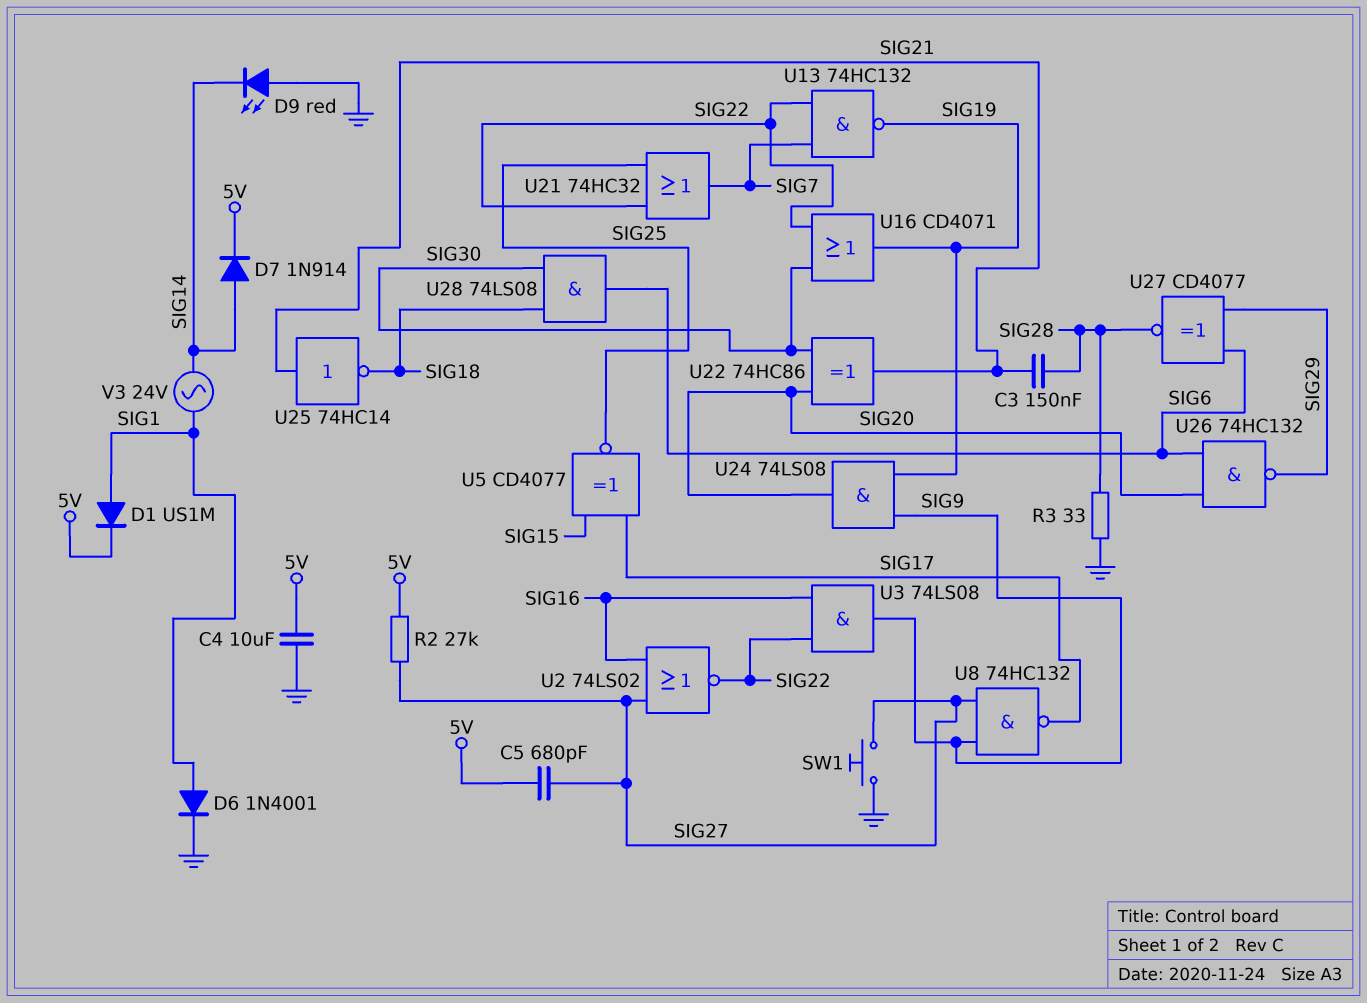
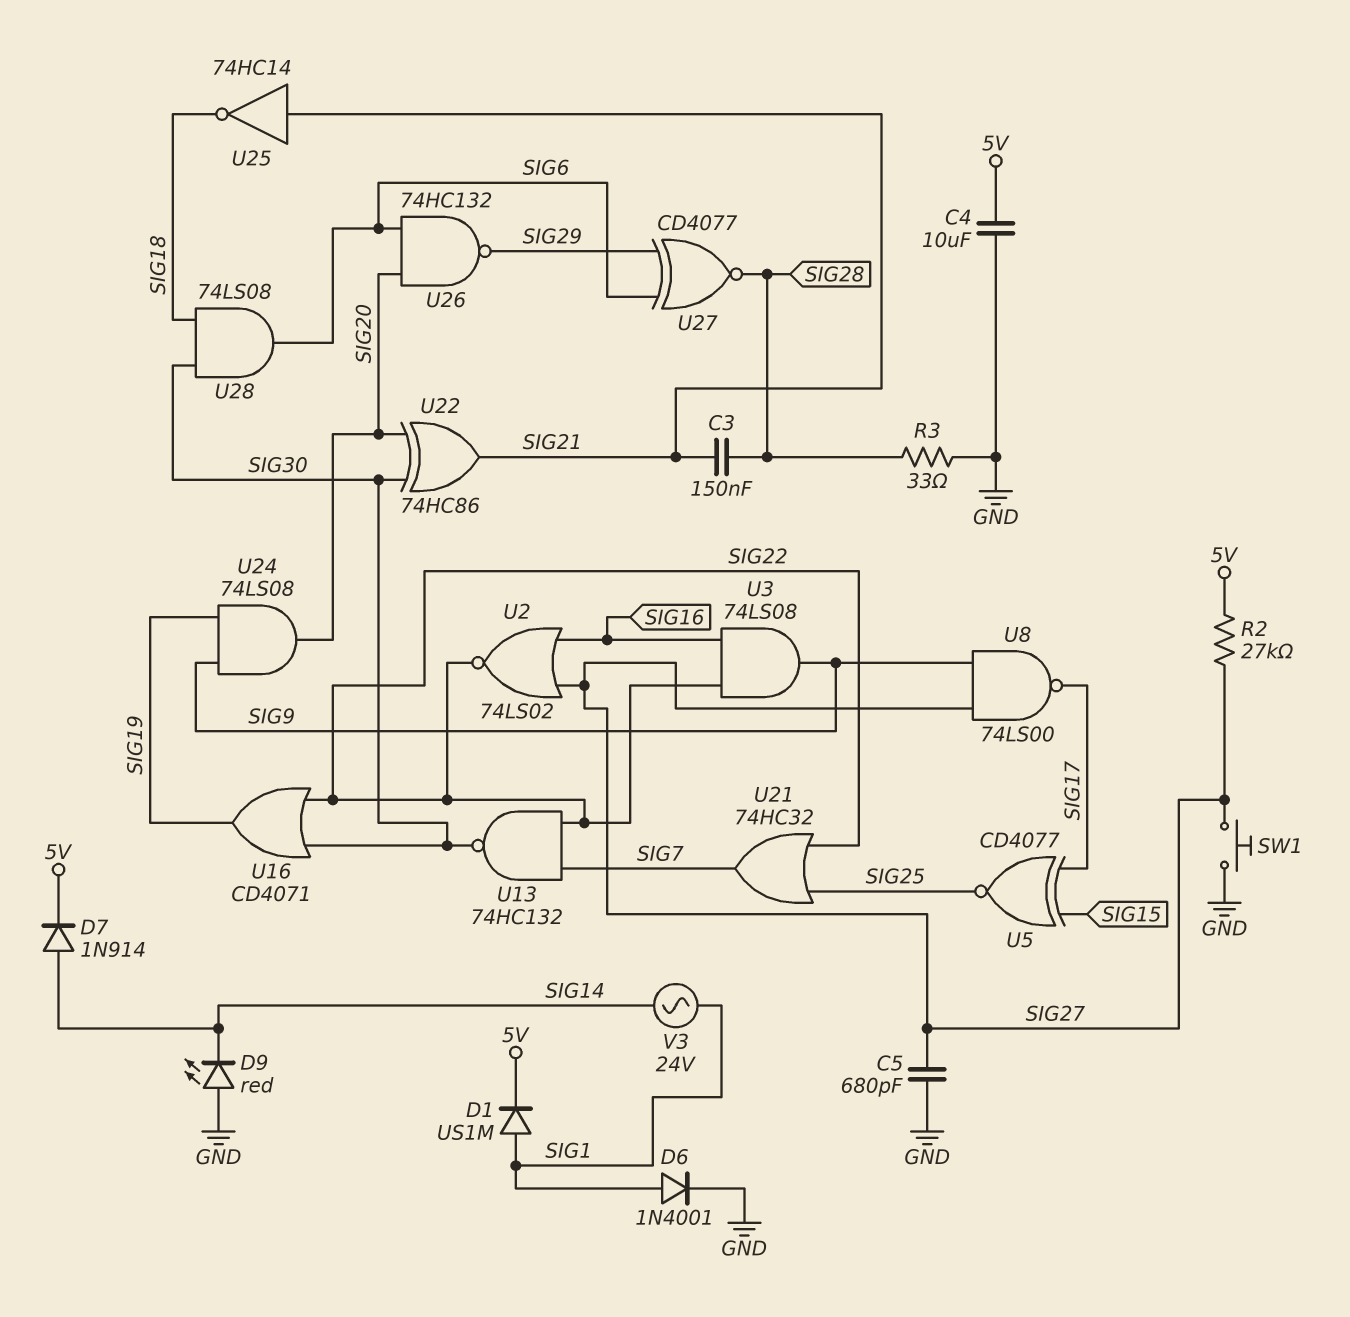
C5: 680pF (5V, SIG27) -> 680pF (GND, SIG27)
U8: NAND 74HC132 (in SIG9, in SIG27, out SIG17) -> NAND 74LS00 (in SIG9, in SIG27, out SIG17)
U13: NAND 74HC132 (in SIG7, in SIG22, out SIG19) -> NAND 74HC132 (in SIG7, in SIG22, out SIG30)

